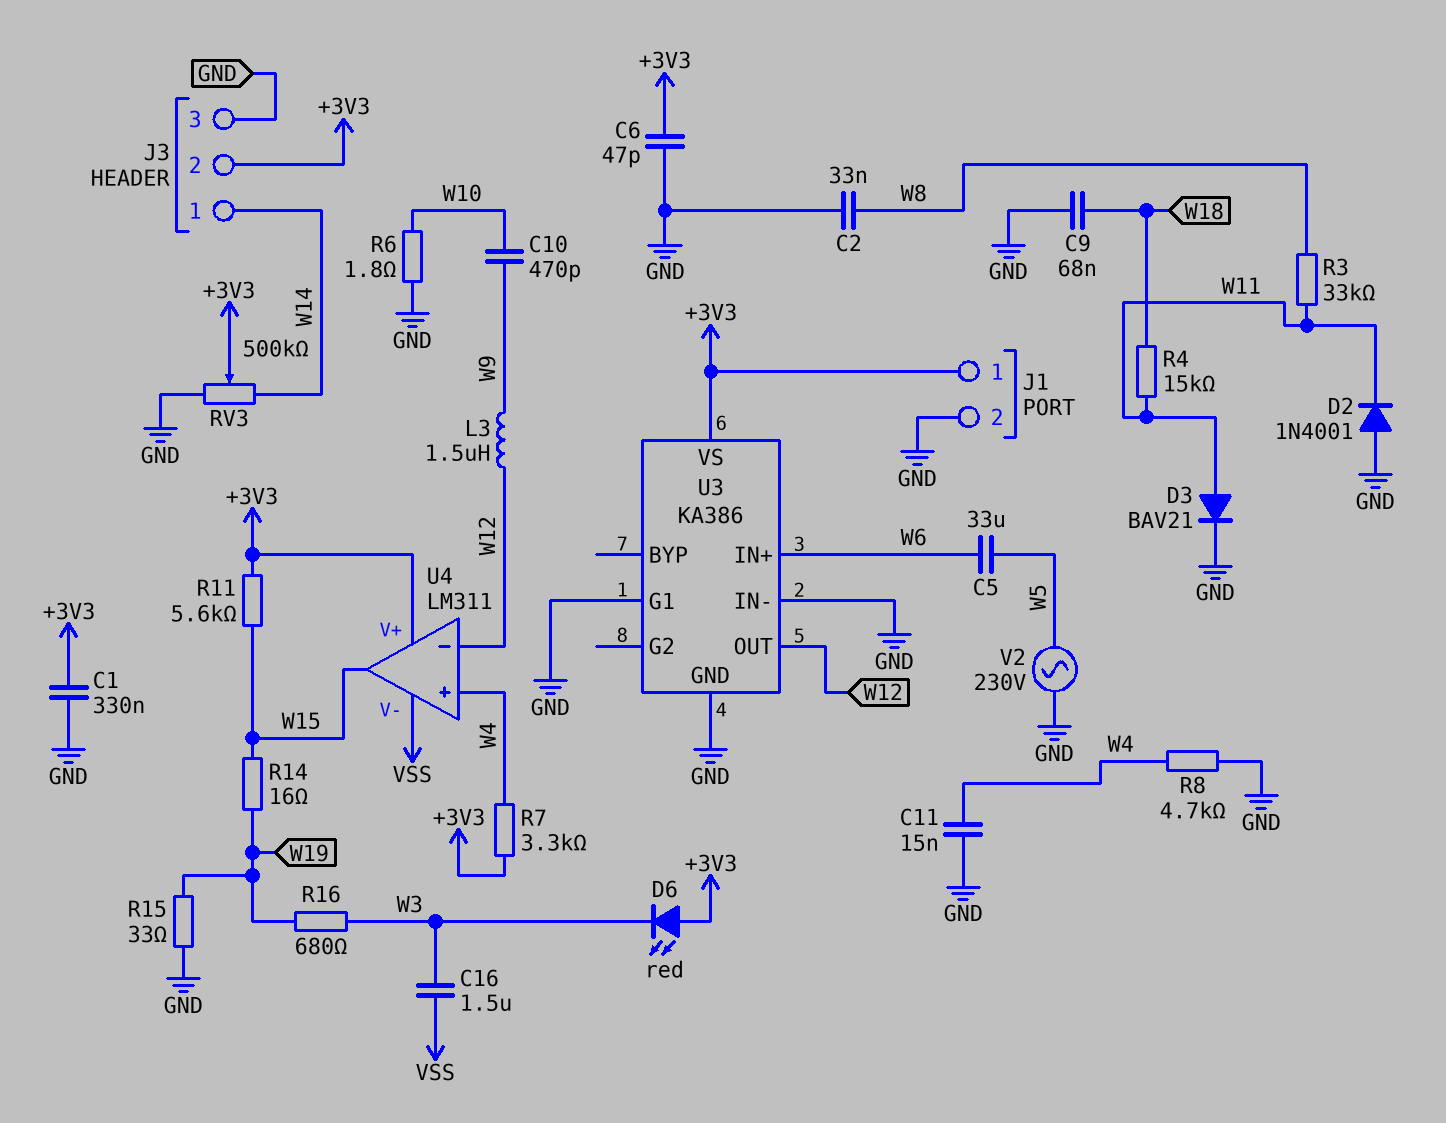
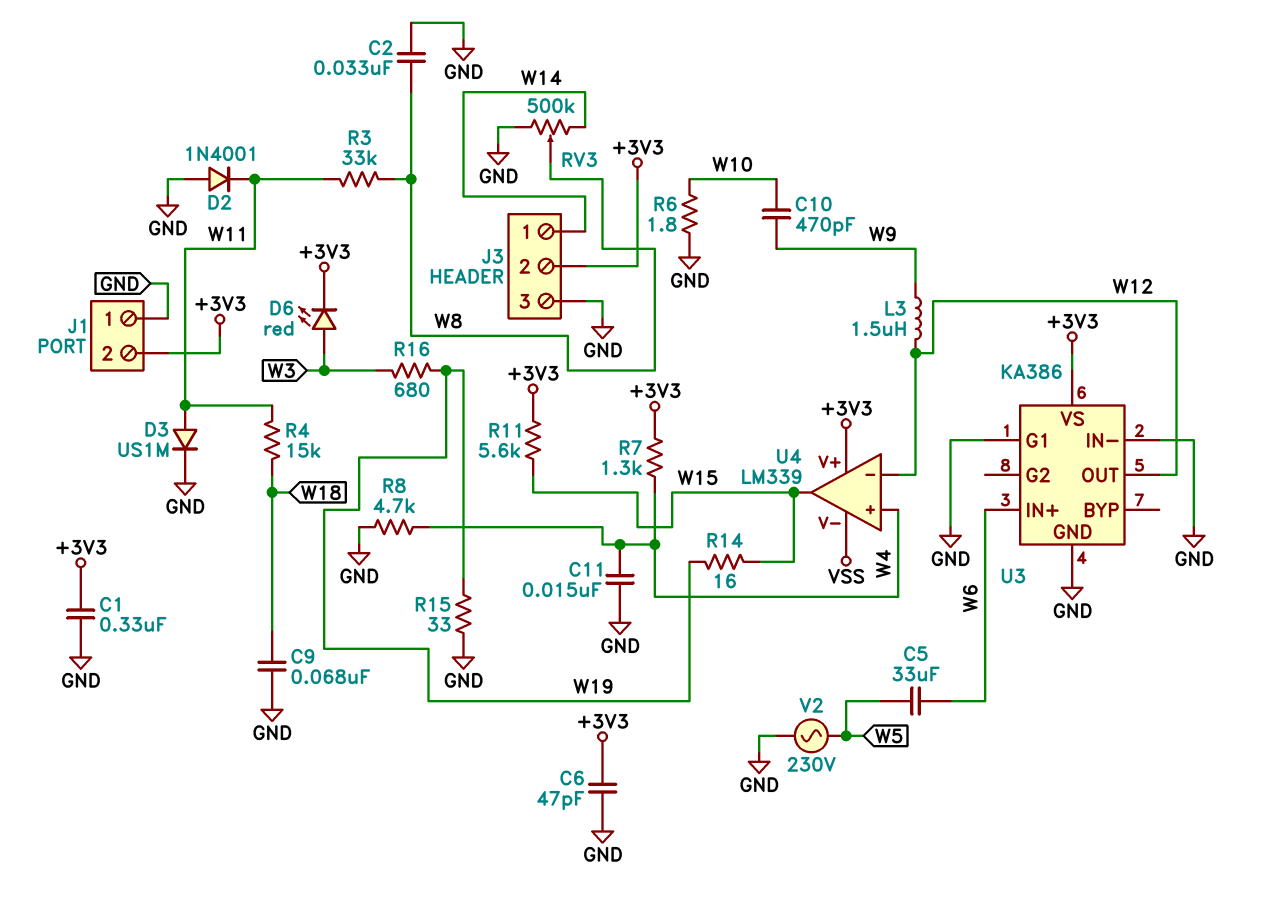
C16: 1.5uF (VSS, W3) -> none
D3: diode BAV21 (A W11, K GND) -> diode US1M (A W11, K GND)
D6: LED red (A +3V3, K W3) -> LED red (A W3, K +3V3)
J1 pin 1: +3V3 -> GND
J1 pin 2: GND -> +3V3
R7: 3.3k (+3V3, W4) -> 1.3k (+3V3, W4)
RV3: 500k (GND, W14, wiper +3V3) -> 500k (GND, W14, wiper W8)
U4: LM311 -> LM339

